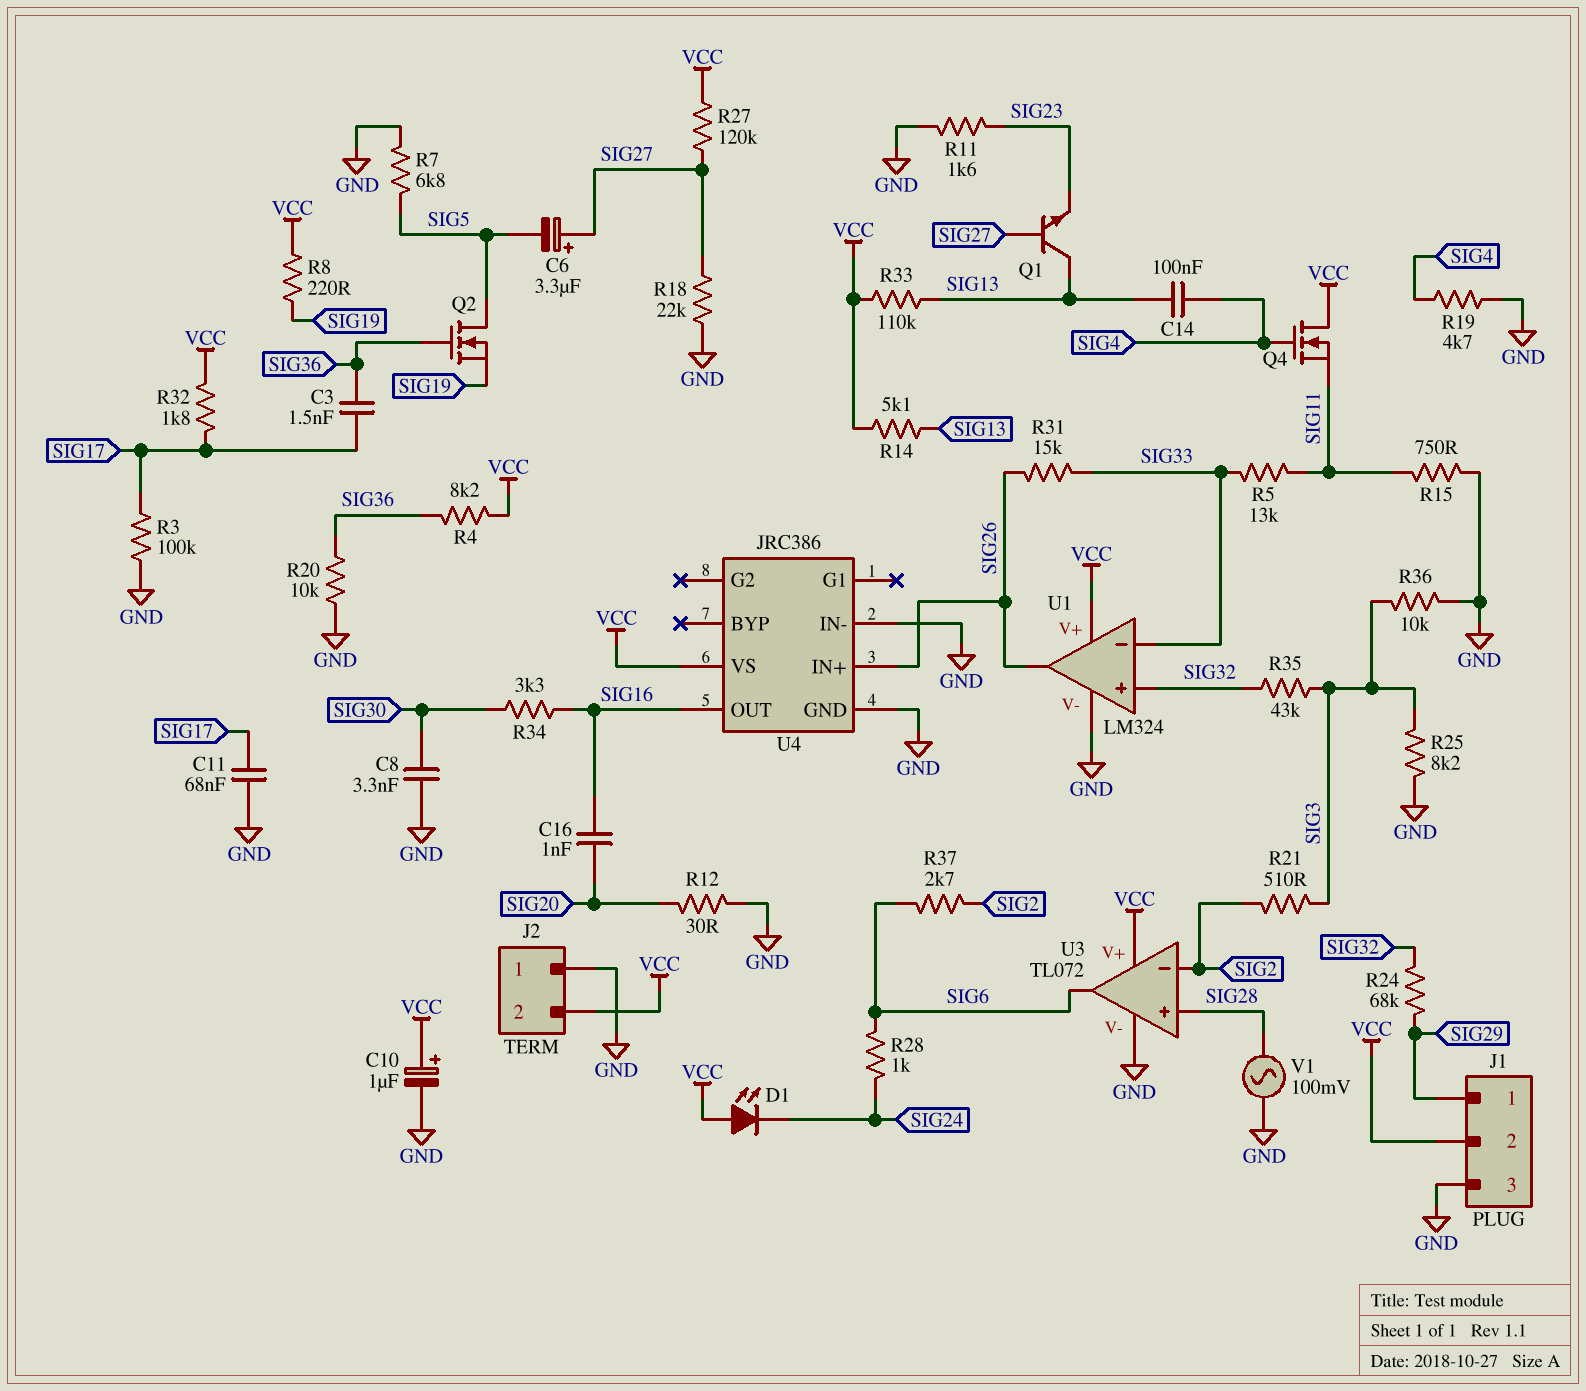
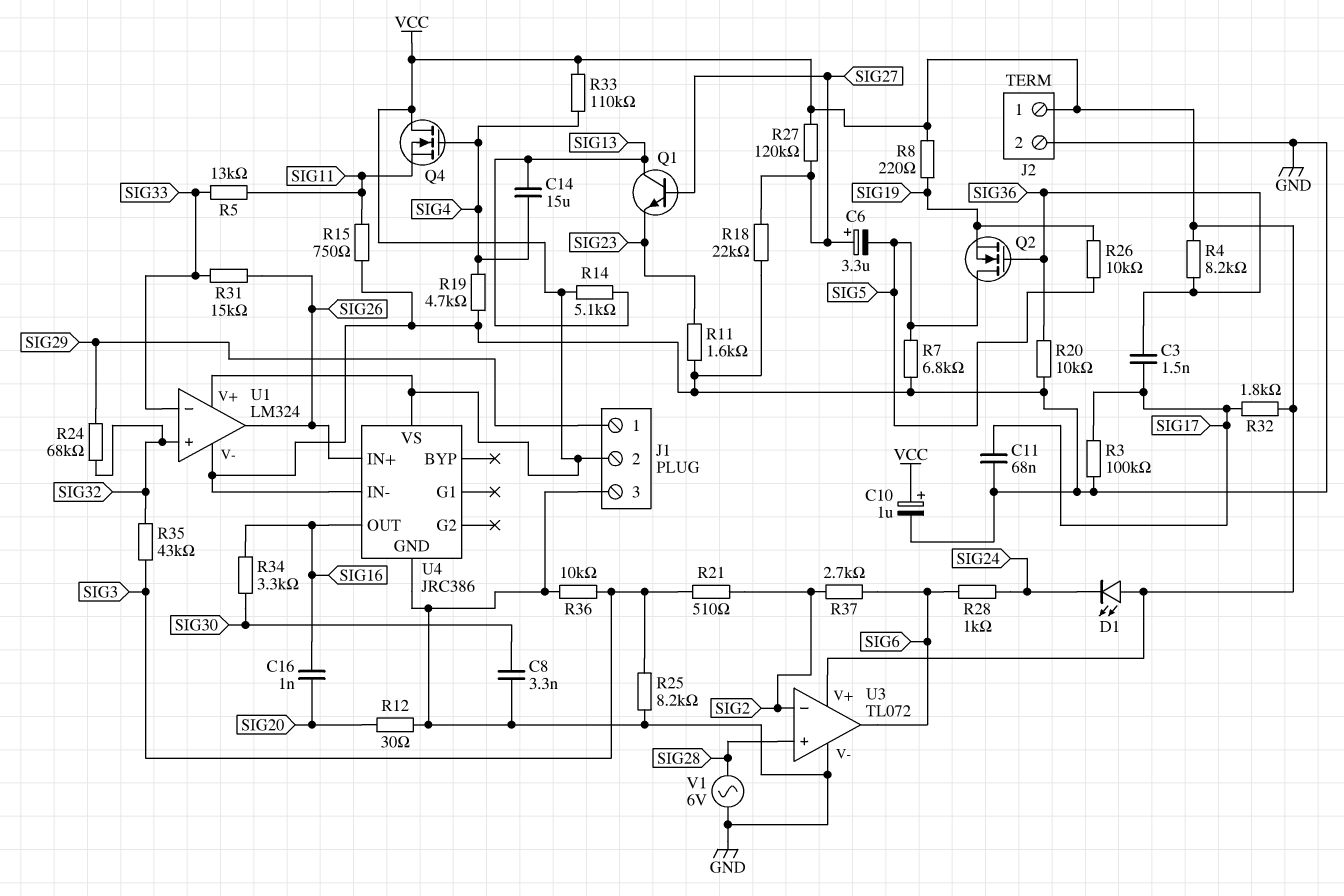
C14: 100nF (SIG4, SIG13) -> 15uF (SIG4, SIG13)
J2 pin 1: GND -> VCC
J2 pin 2: VCC -> GND
R26: none -> 10k (SIG5, SIG19)
R33: 110k (SIG13, VCC) -> 110k (SIG4, VCC)
V1: AC 100mV (GND, SIG28) -> AC 6V (GND, SIG28)

